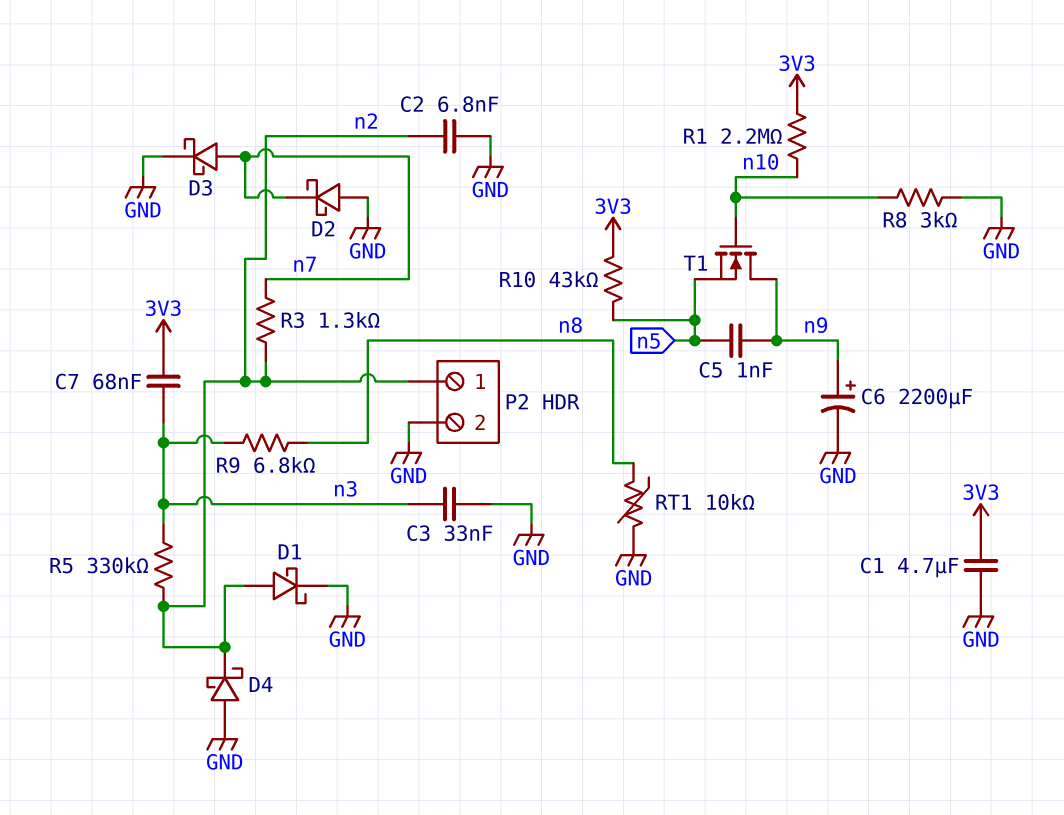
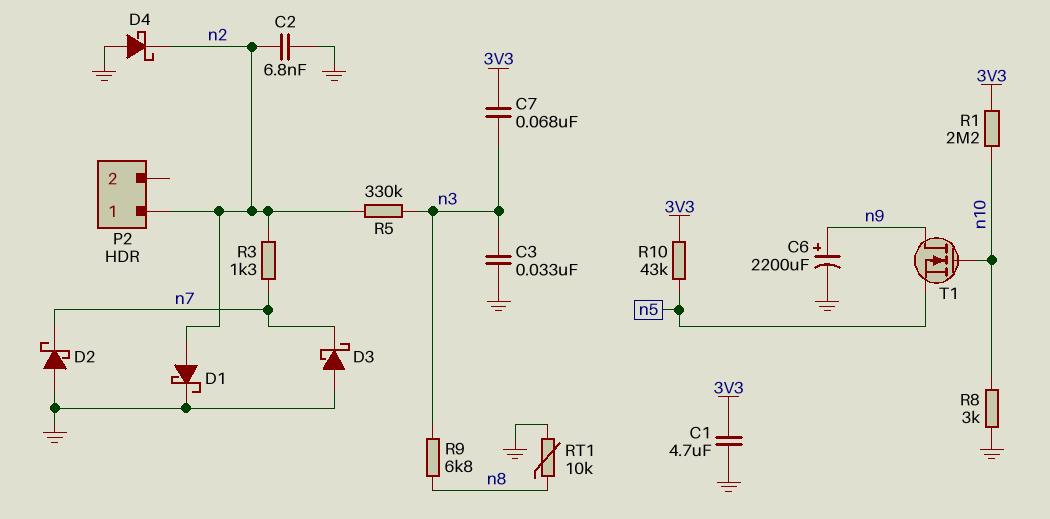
C5: 1nF (n5, n9) -> none
D3: schottky (A n7, K GND) -> schottky (A GND, K n7)
P2 pin 2: GND -> none

